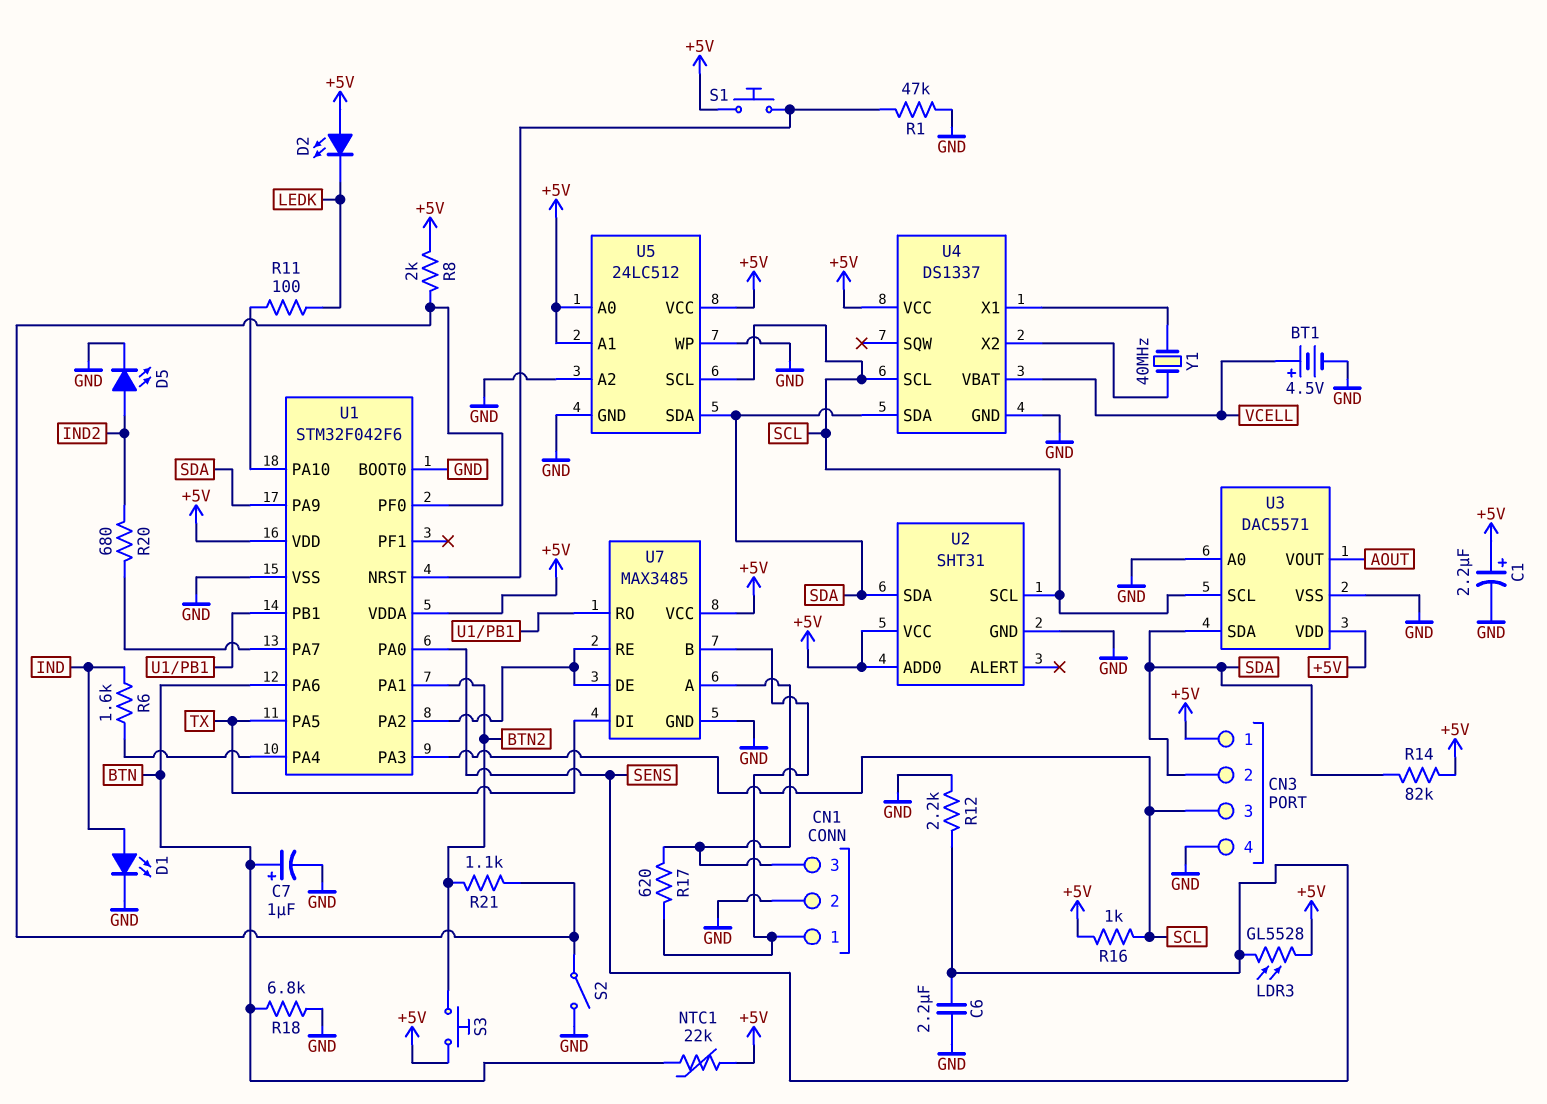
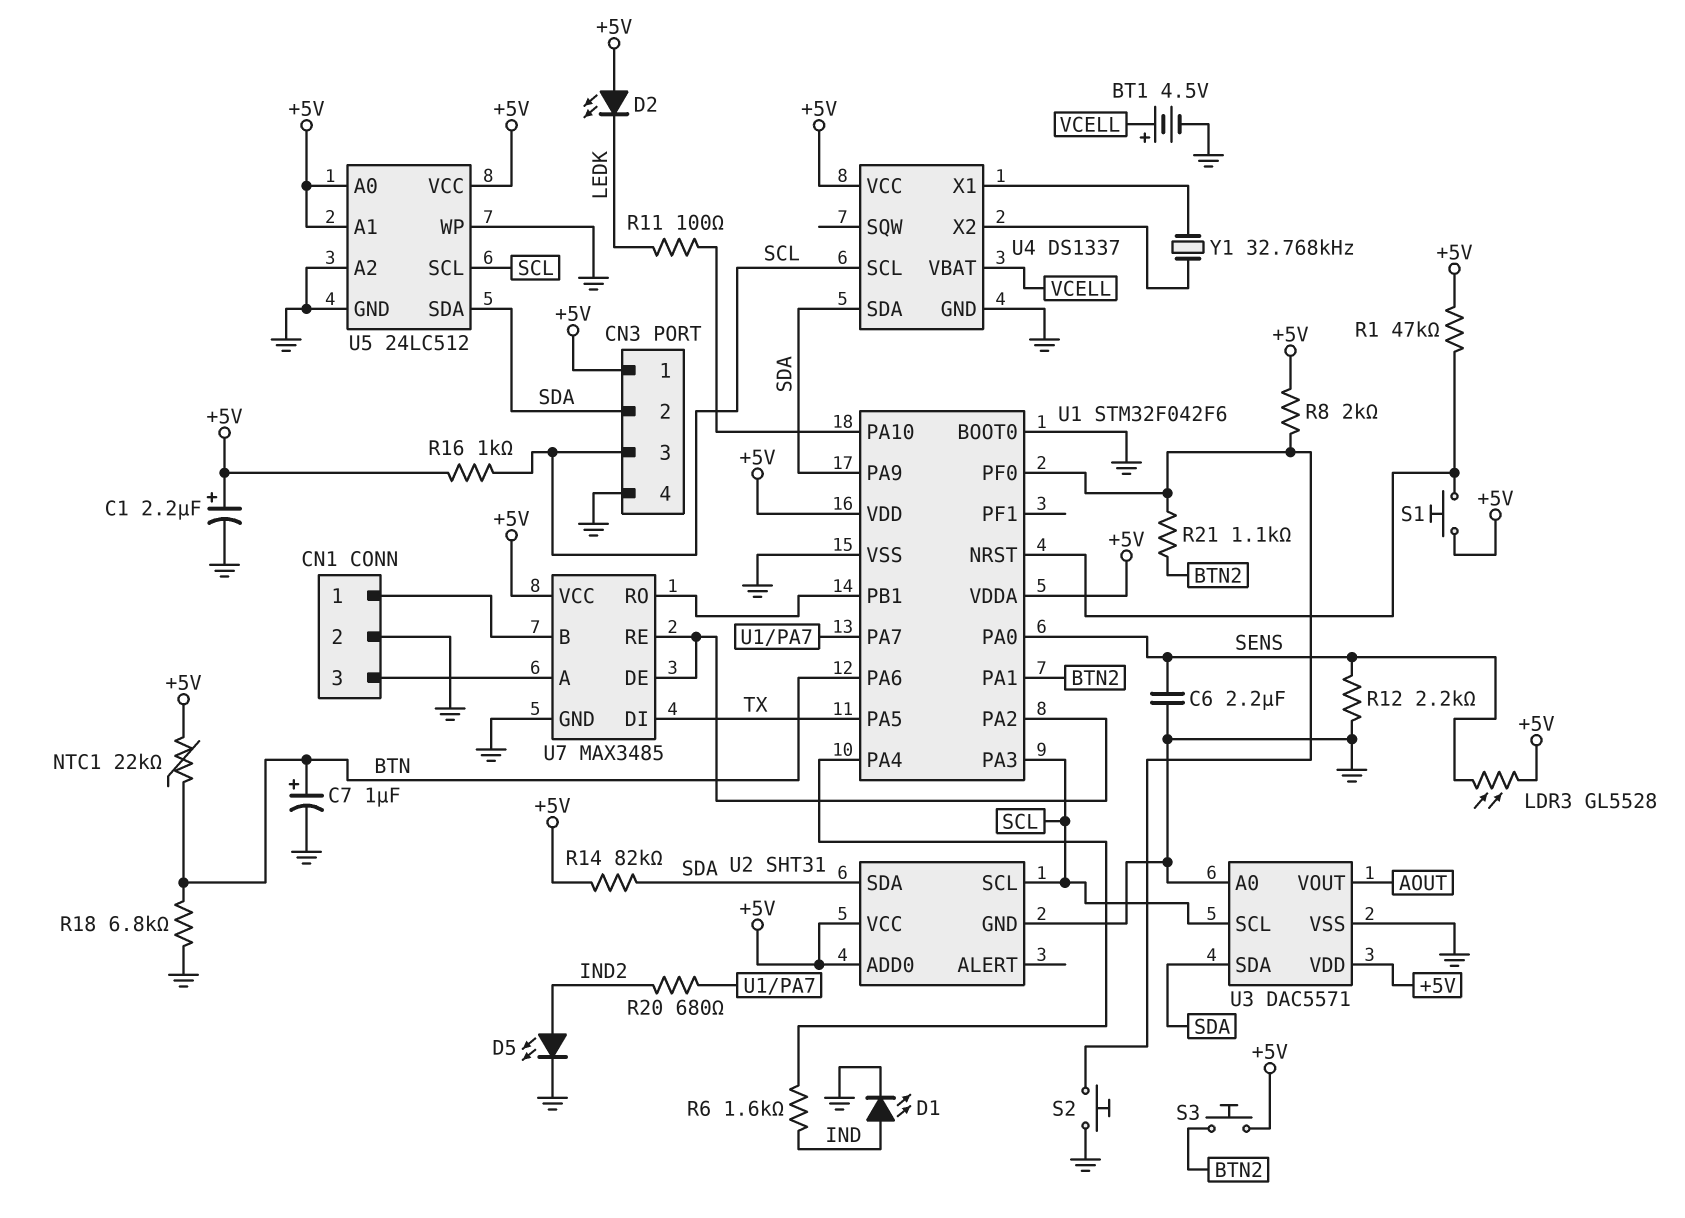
R1: 47k (GND, U1/NRST) -> 47k (+5V, U1/NRST)
R17: 620 (CN1/1, CN1/3) -> none
S2: switch (GND, U1/PF0) -> button (GND, U1/PF0)
Y1: 40MHz (U4/X1, U4/X2) -> 32.768kHz (U4/X1, U4/X2)

